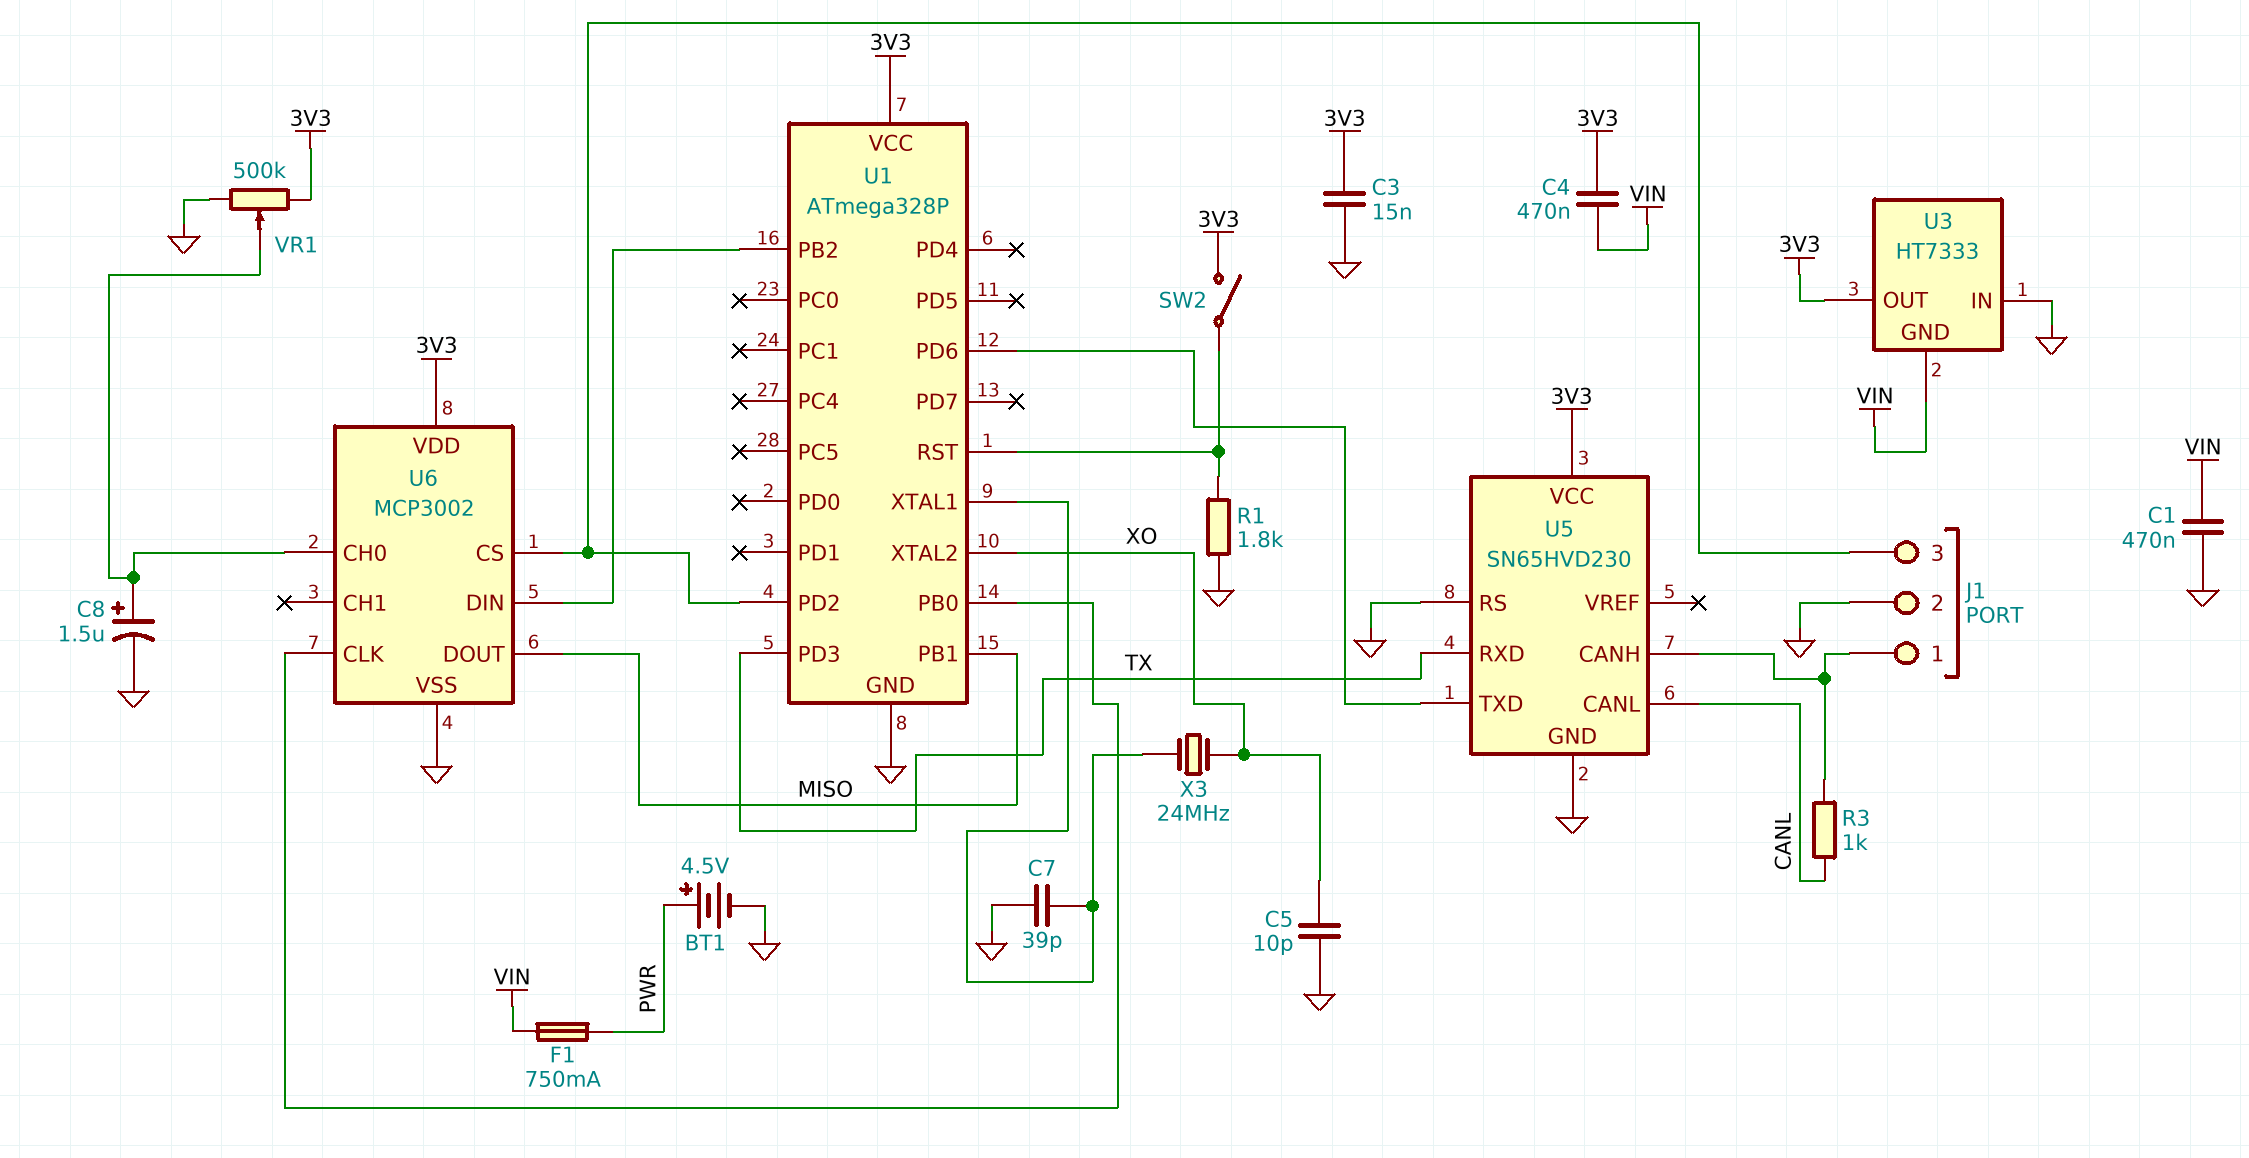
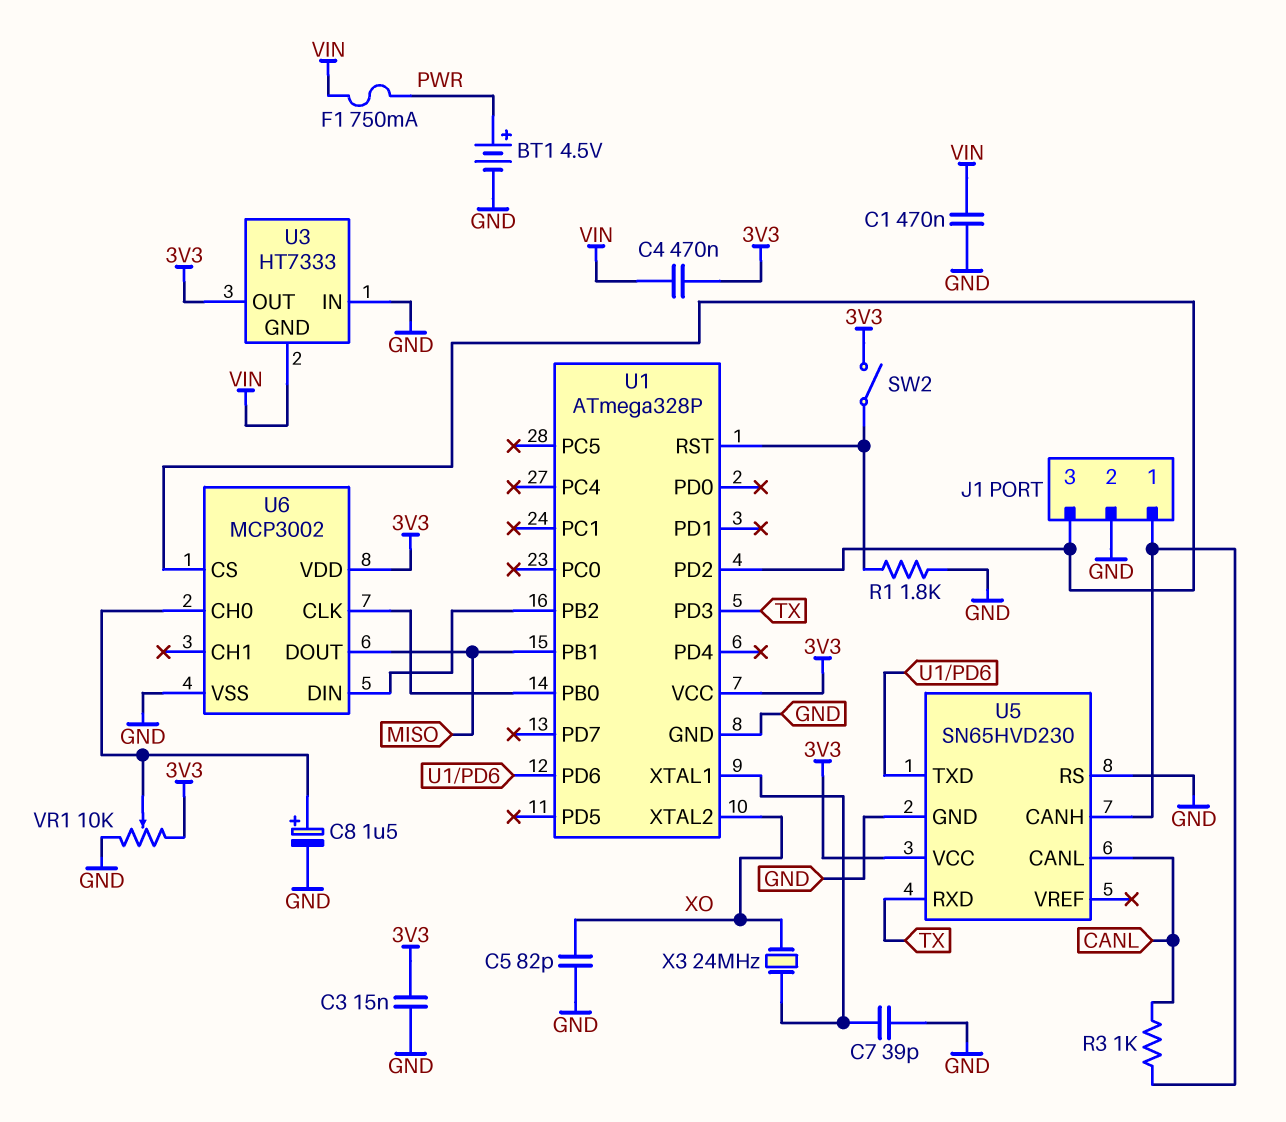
C5: 10pF (GND, XO) -> 82pF (GND, XO)
VR1: 500k (3V3, GND, wiper U6/CH0) -> 10k (3V3, GND, wiper U6/CH0)

